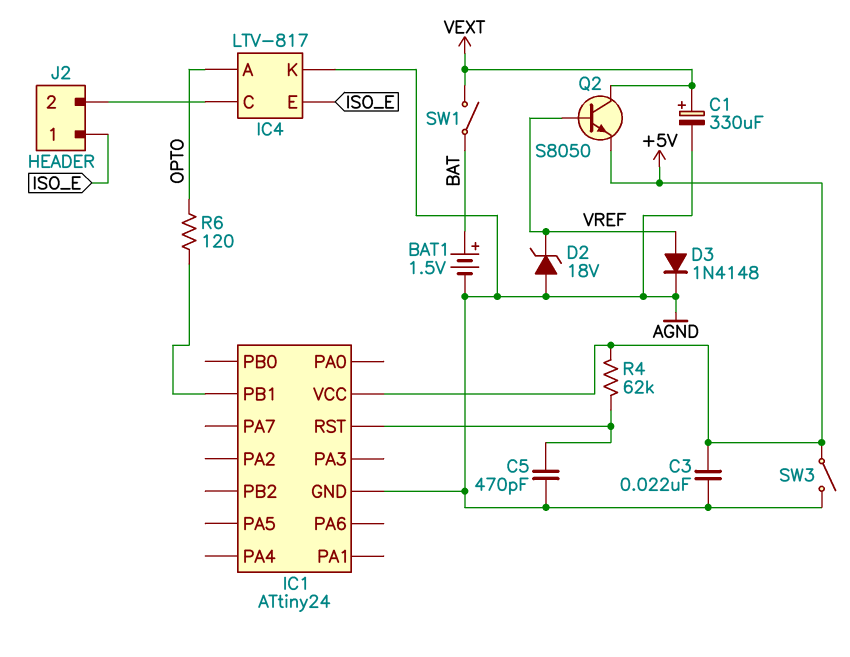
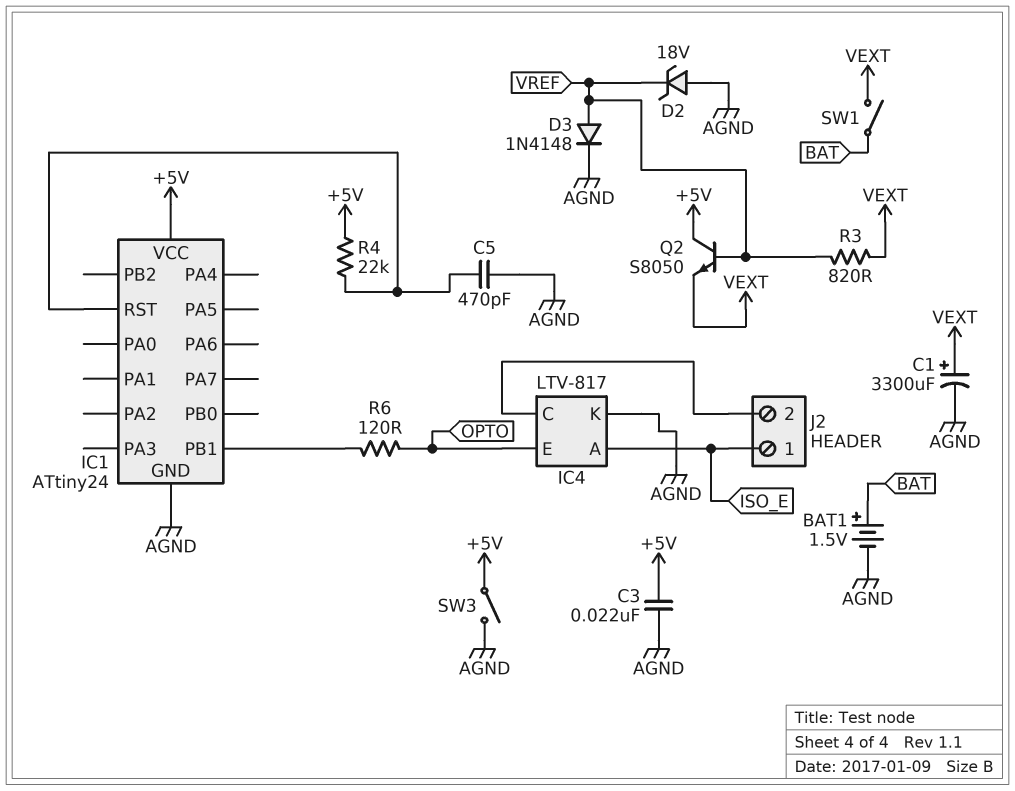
C1: 330uF (plus VEXT, minus AGND) -> 3300uF (plus VEXT, minus AGND)
IC4 pin A: OPTO -> ISO_E
IC4 pin E: ISO_E -> OPTO
Q2: NPN S8050 (B VREF, C VEXT, E +5V) -> NPN S8050 (B VREF, C +5V, E VEXT)
R3: none -> 820 (VEXT, VREF)
R4: 62k (+5V, IC1/RST) -> 22k (+5V, IC1/RST)

